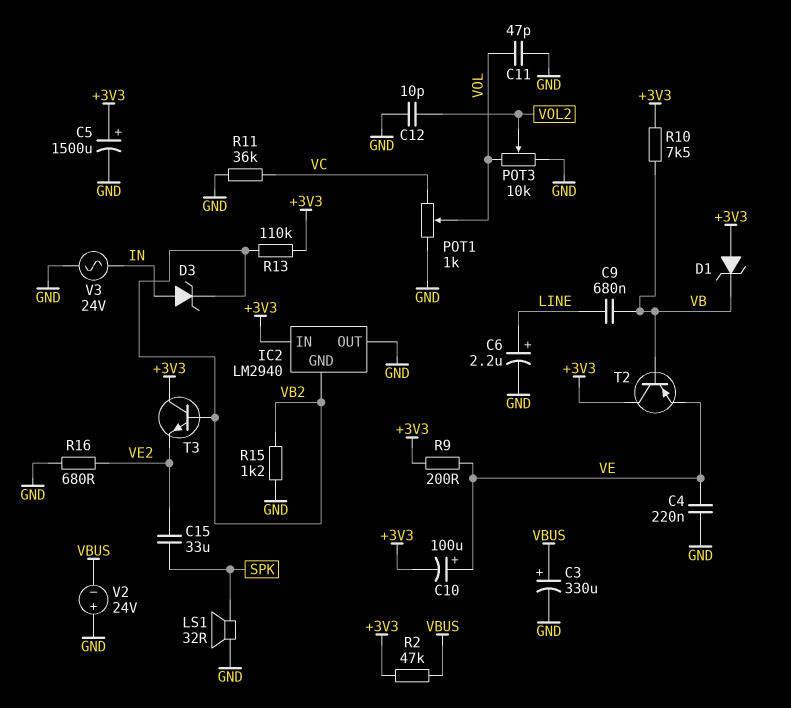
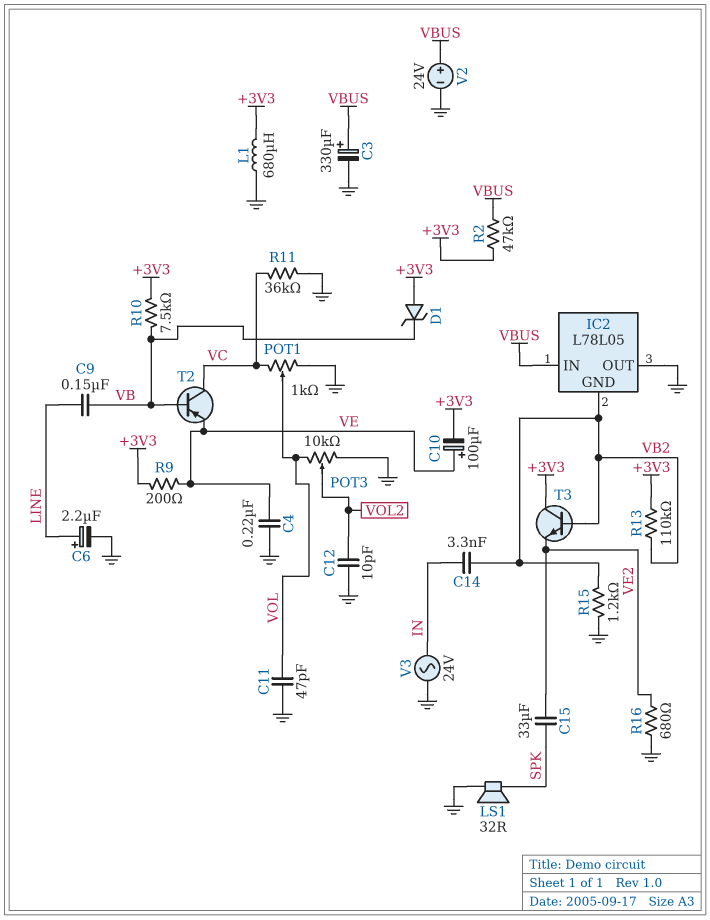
C5: 1500uF (plus +3V3, minus GND) -> none
C9: 680nF (LINE, VB) -> 150nF (LINE, VB)
C14: none -> 3.3nF (IN, VB2)
D3: zener (A IN, K VB2) -> none
IC2: LM2940 -> L78L05
IC2 pin IN: +3V3 -> VBUS
L1: none -> 680uH (+3V3, GND)
T2: PNP (B VB, C +3V3, E VE) -> PNP (B VB, C VC, E VE)
V2: 24V (plus GND, minus VBUS) -> 24V (plus VBUS, minus GND)

